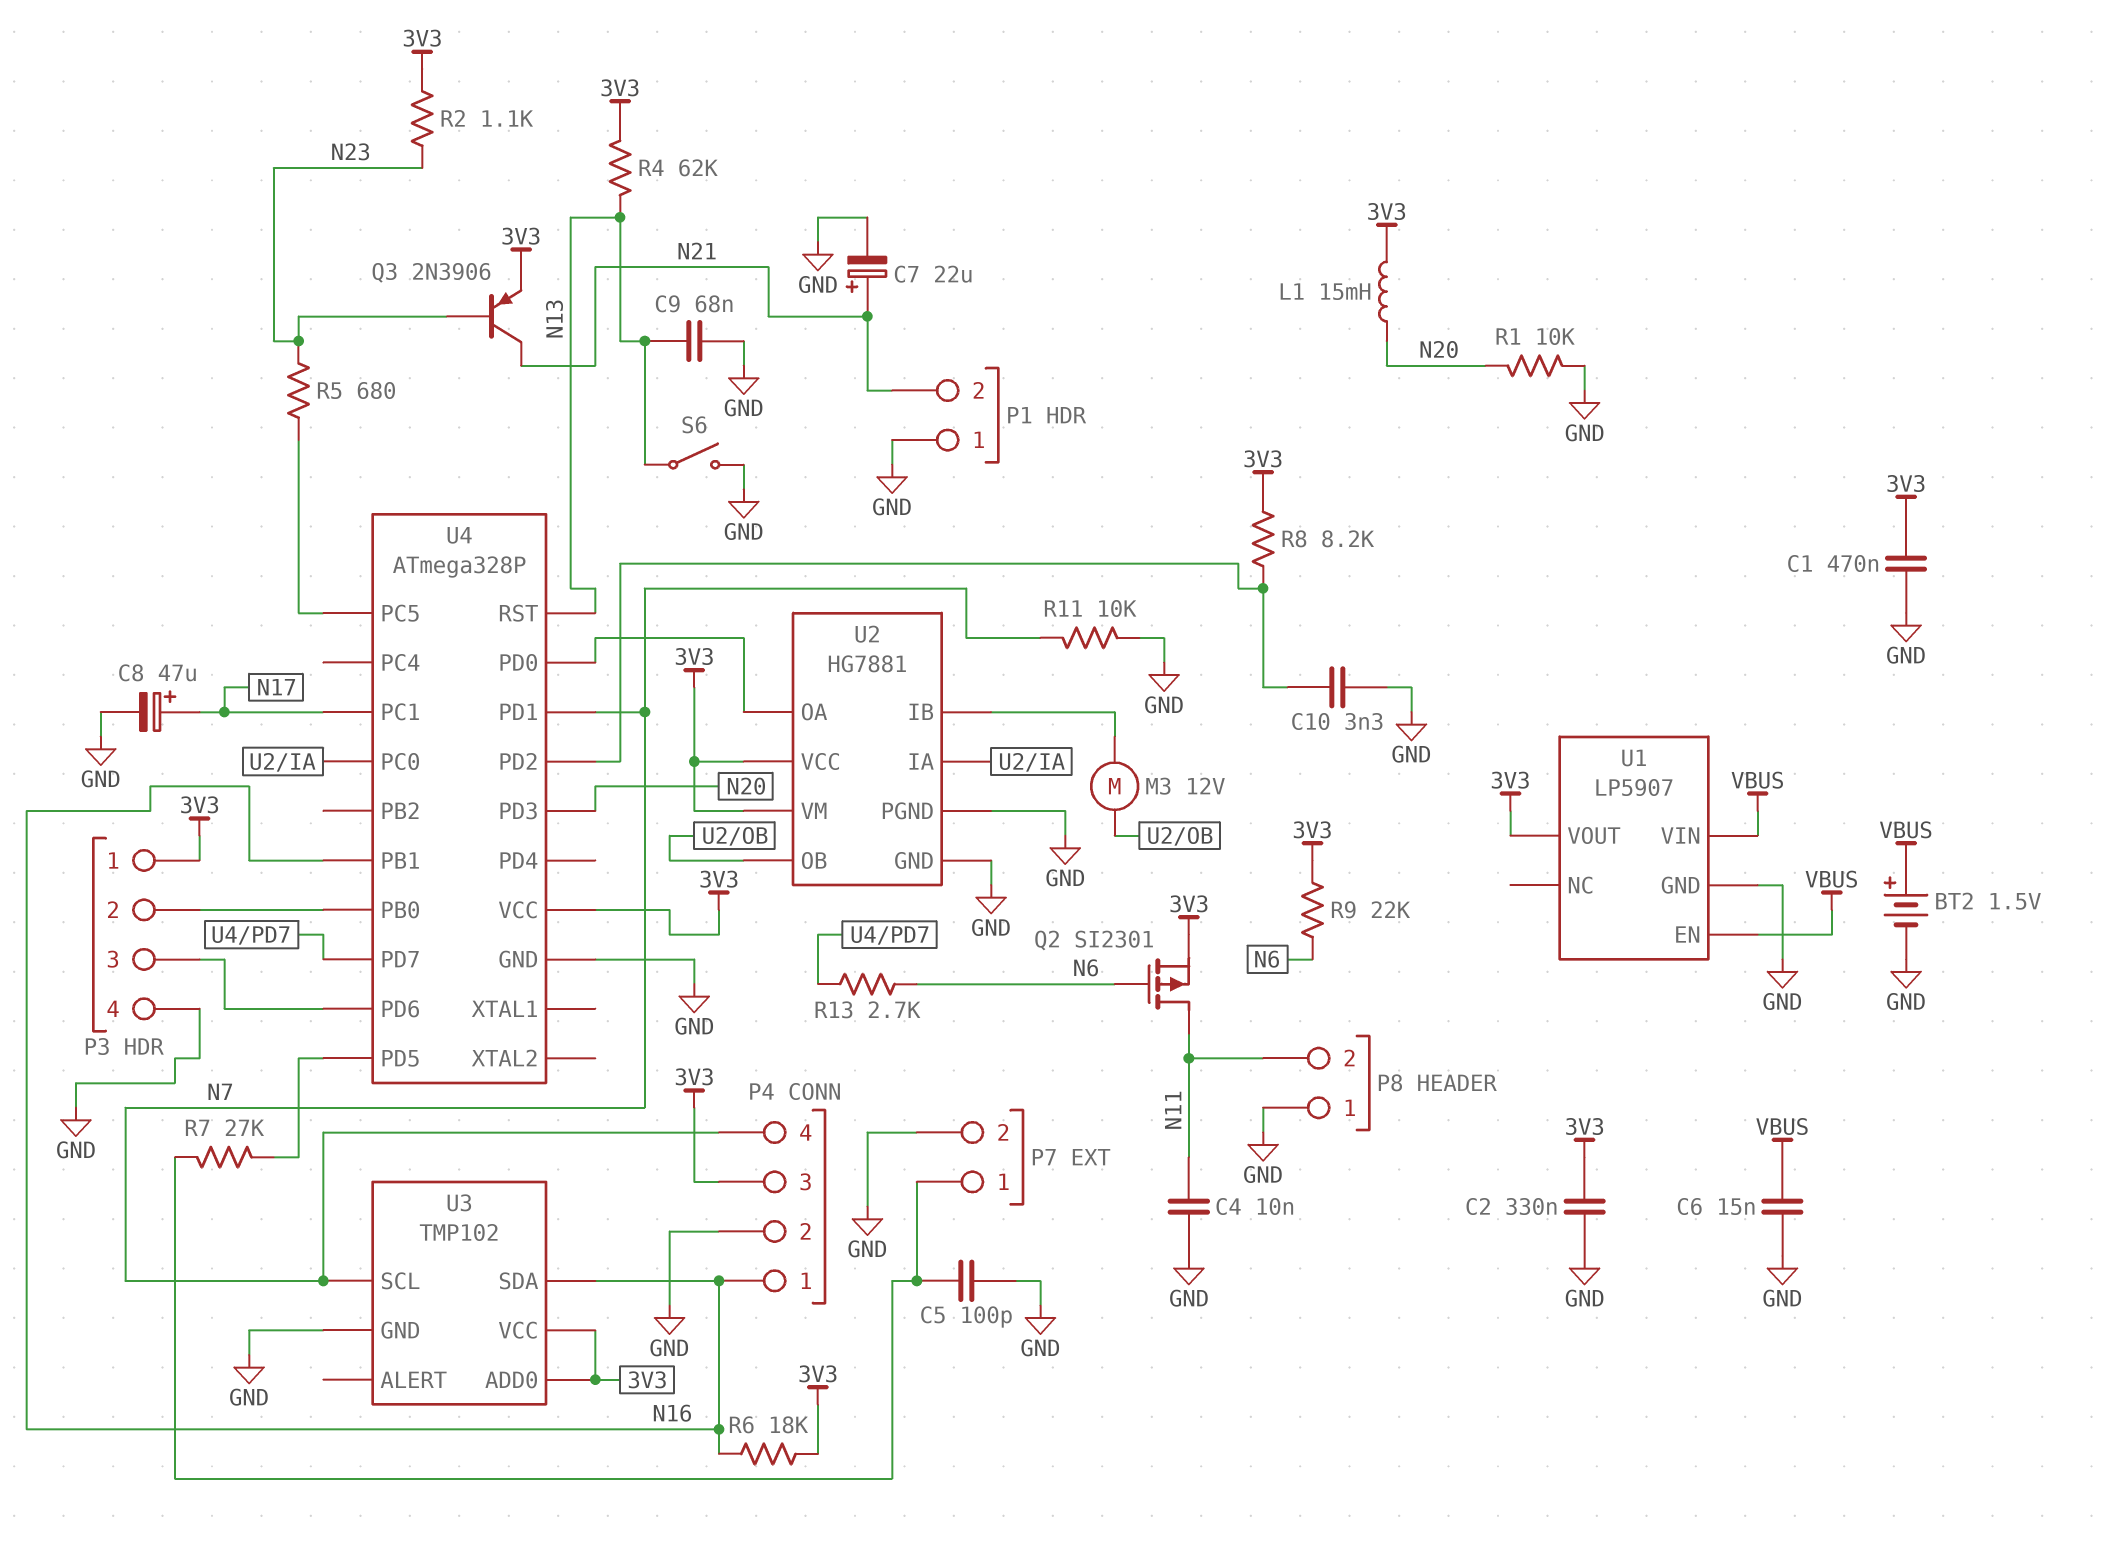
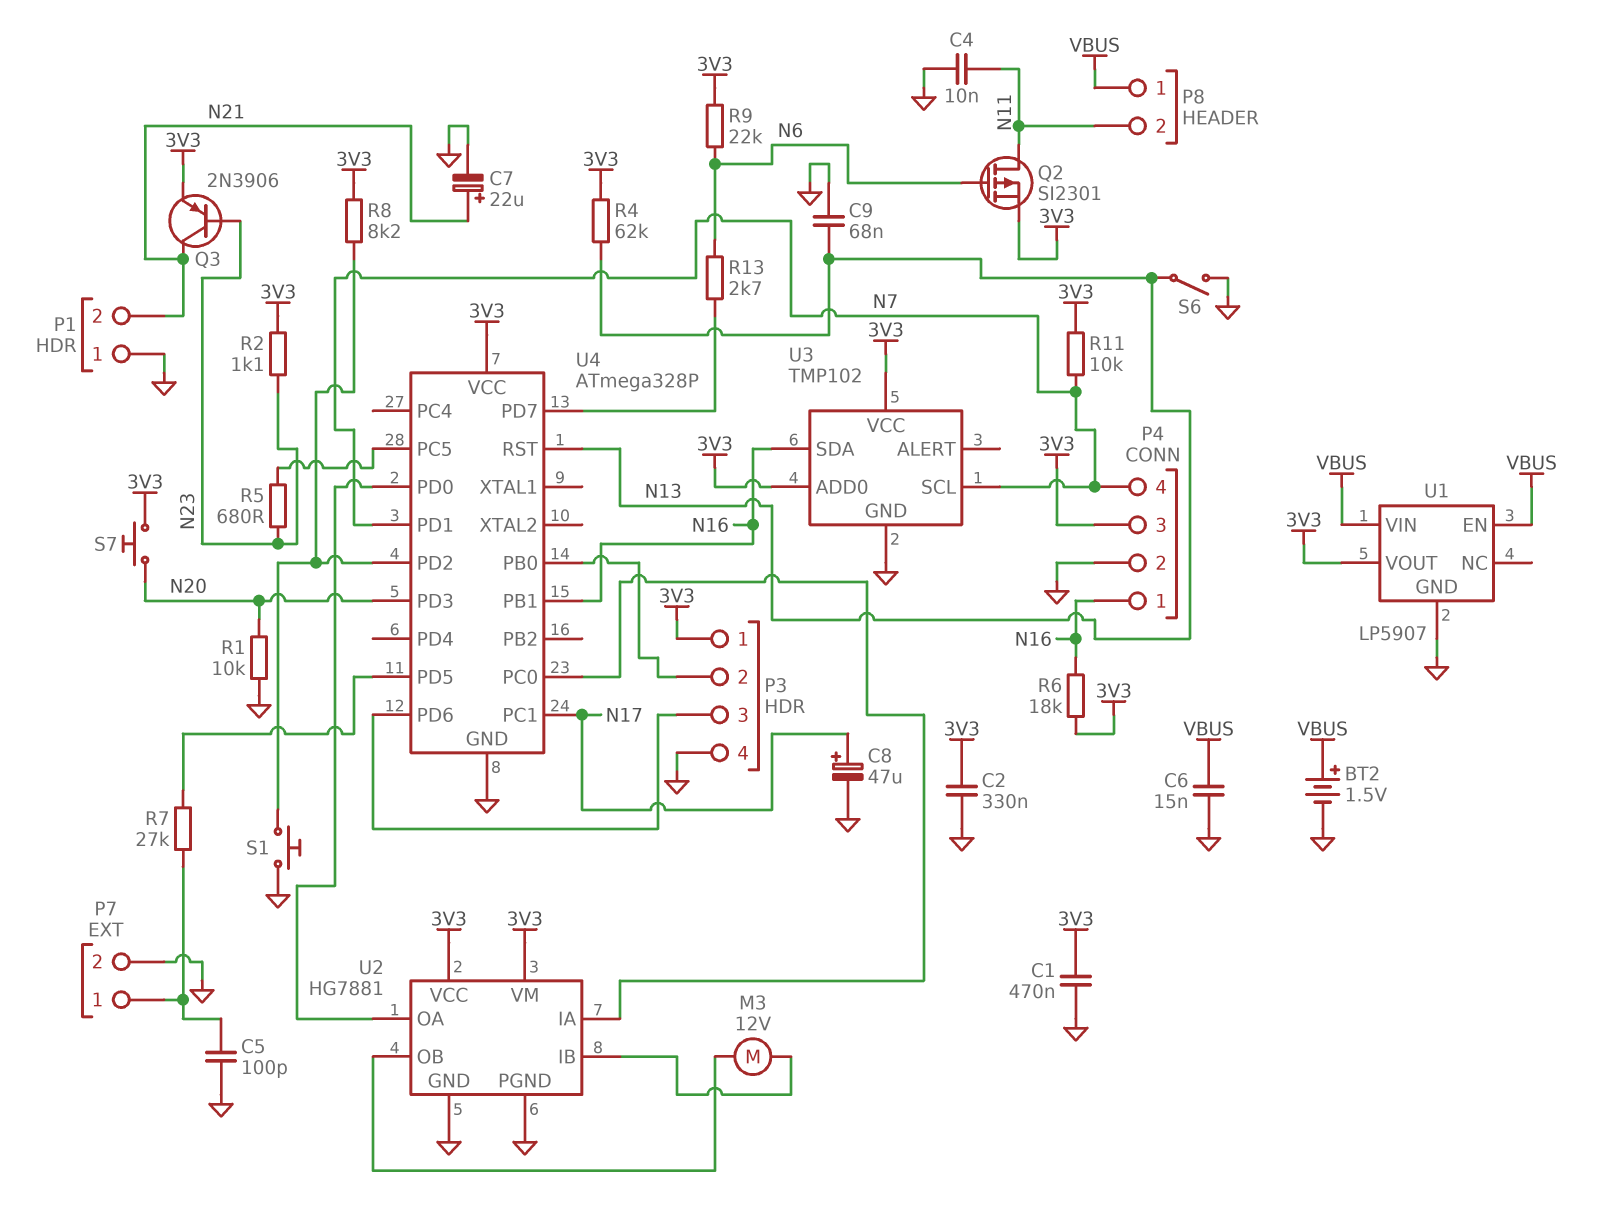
C10: 3.3nF (GND, U4/PD2) -> none
L1: 15mH (3V3, N20) -> none
P8 pin 1: GND -> VBUS
R11: 10k (GND, N7) -> 10k (3V3, N7)
S1: none -> button (GND, U4/PD2)
S7: none -> button (3V3, N20)

